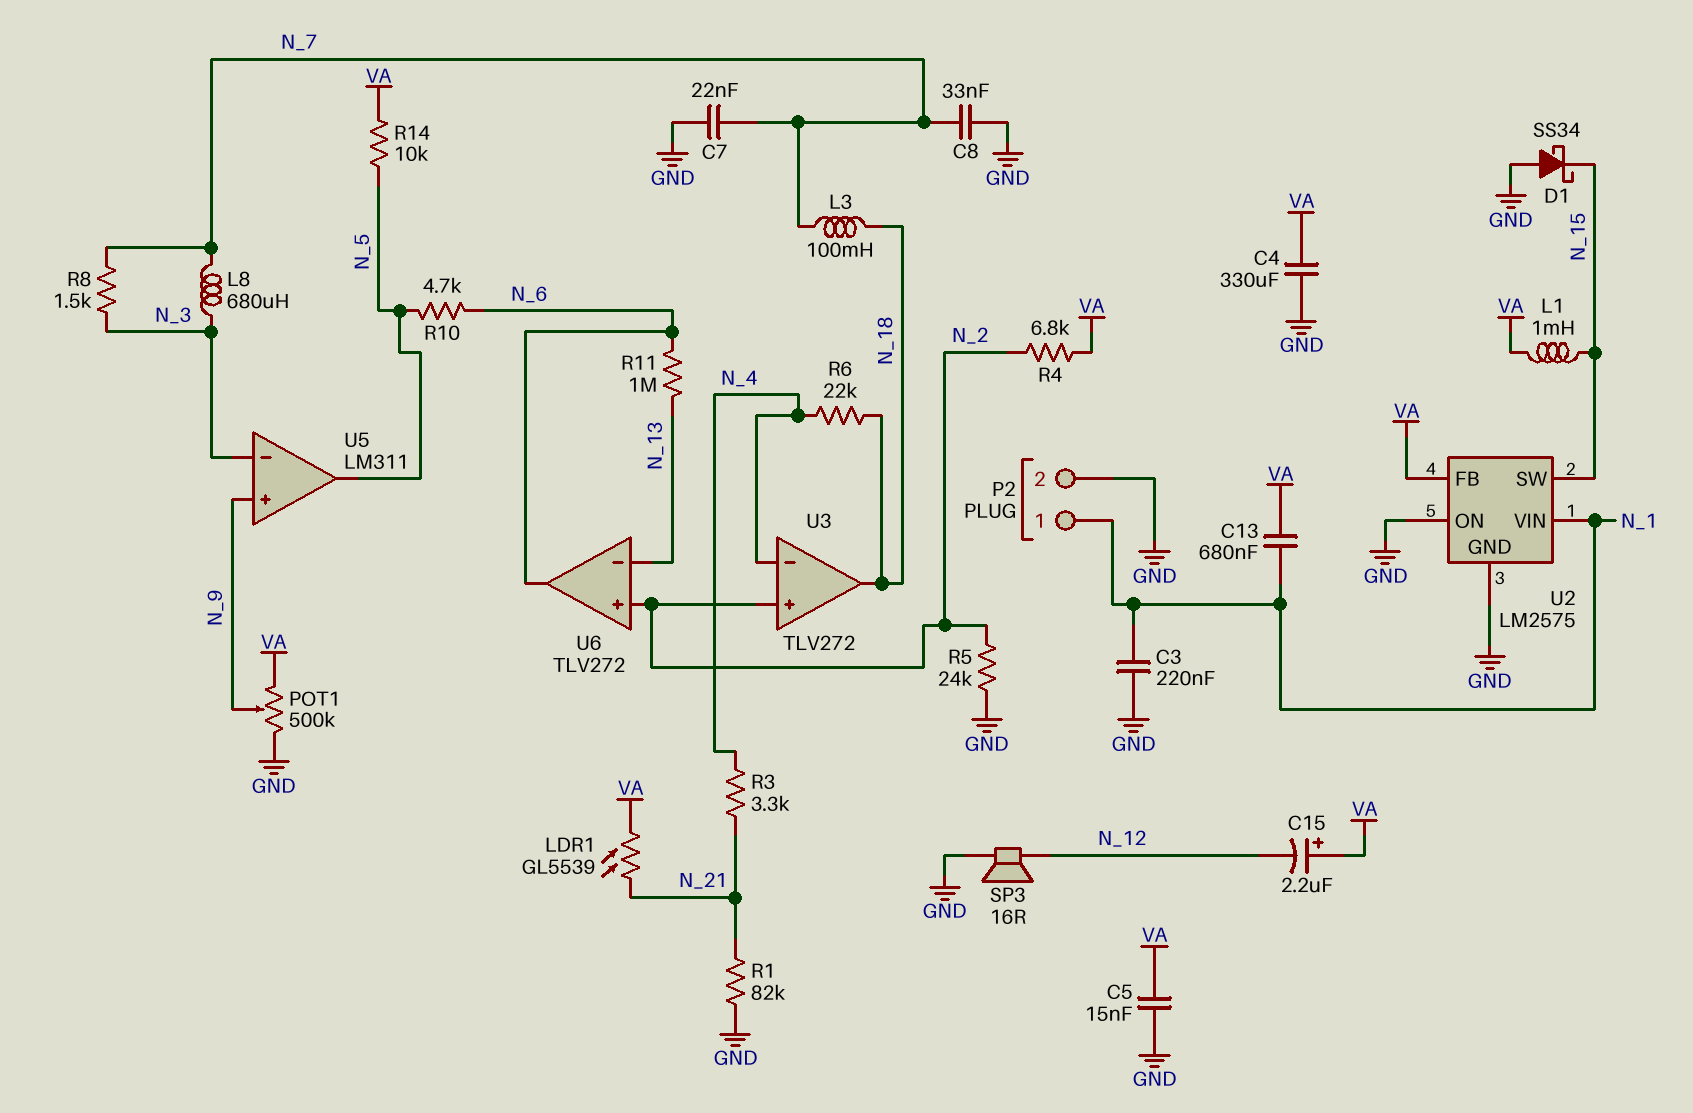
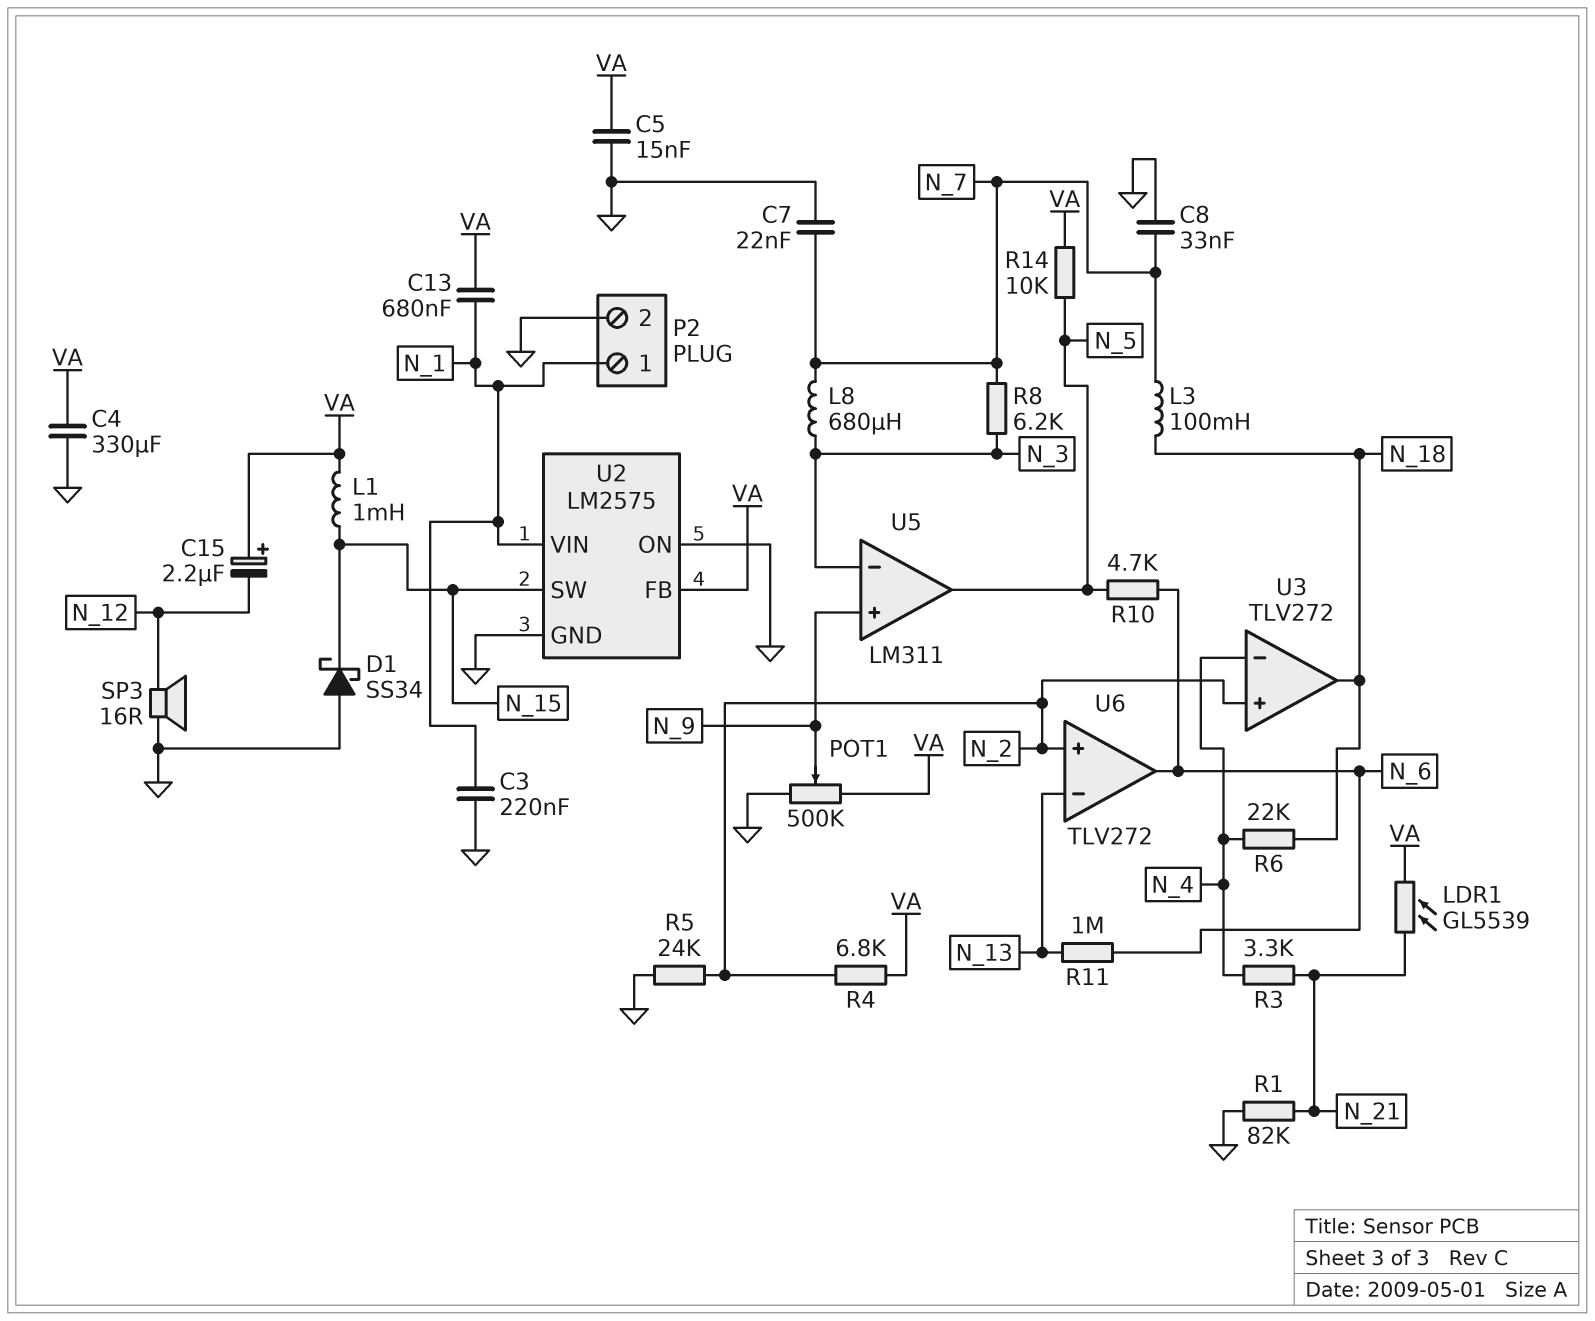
R8: 1.5k (N_3, N_7) -> 6.2k (N_3, N_7)

